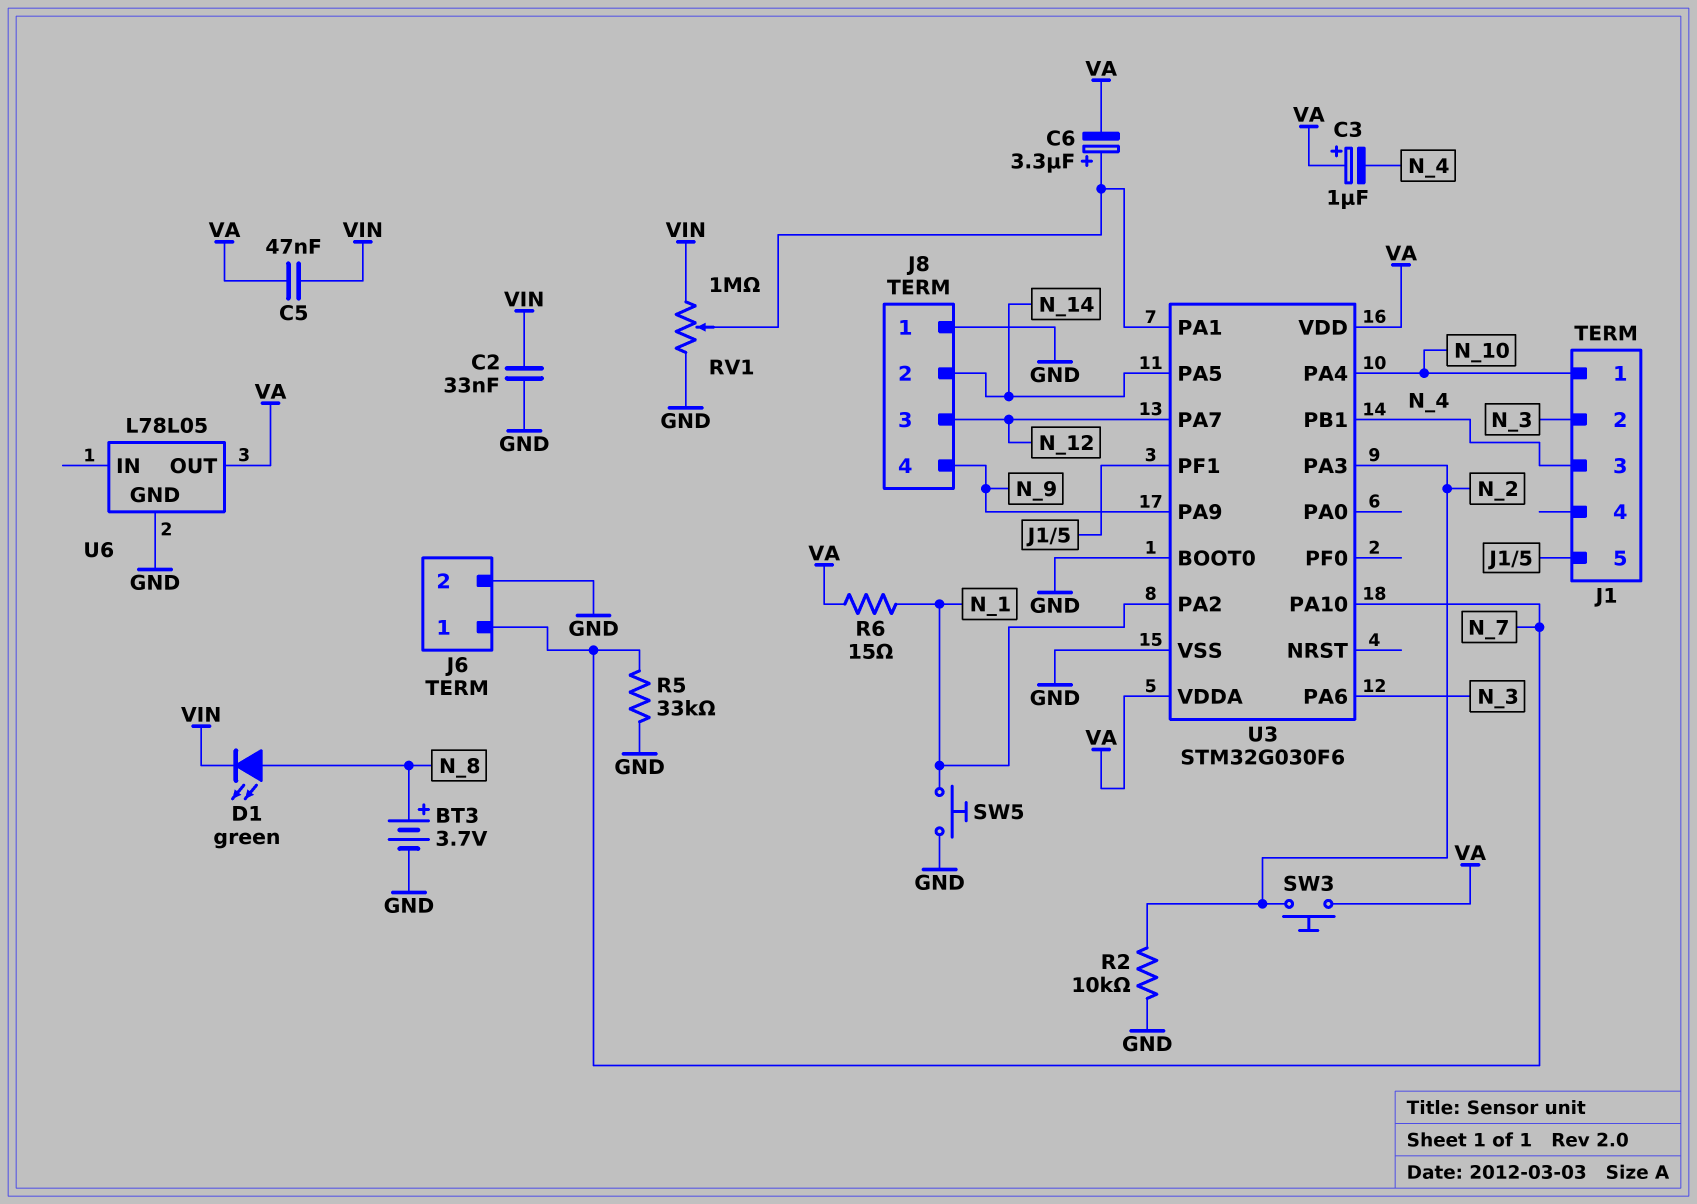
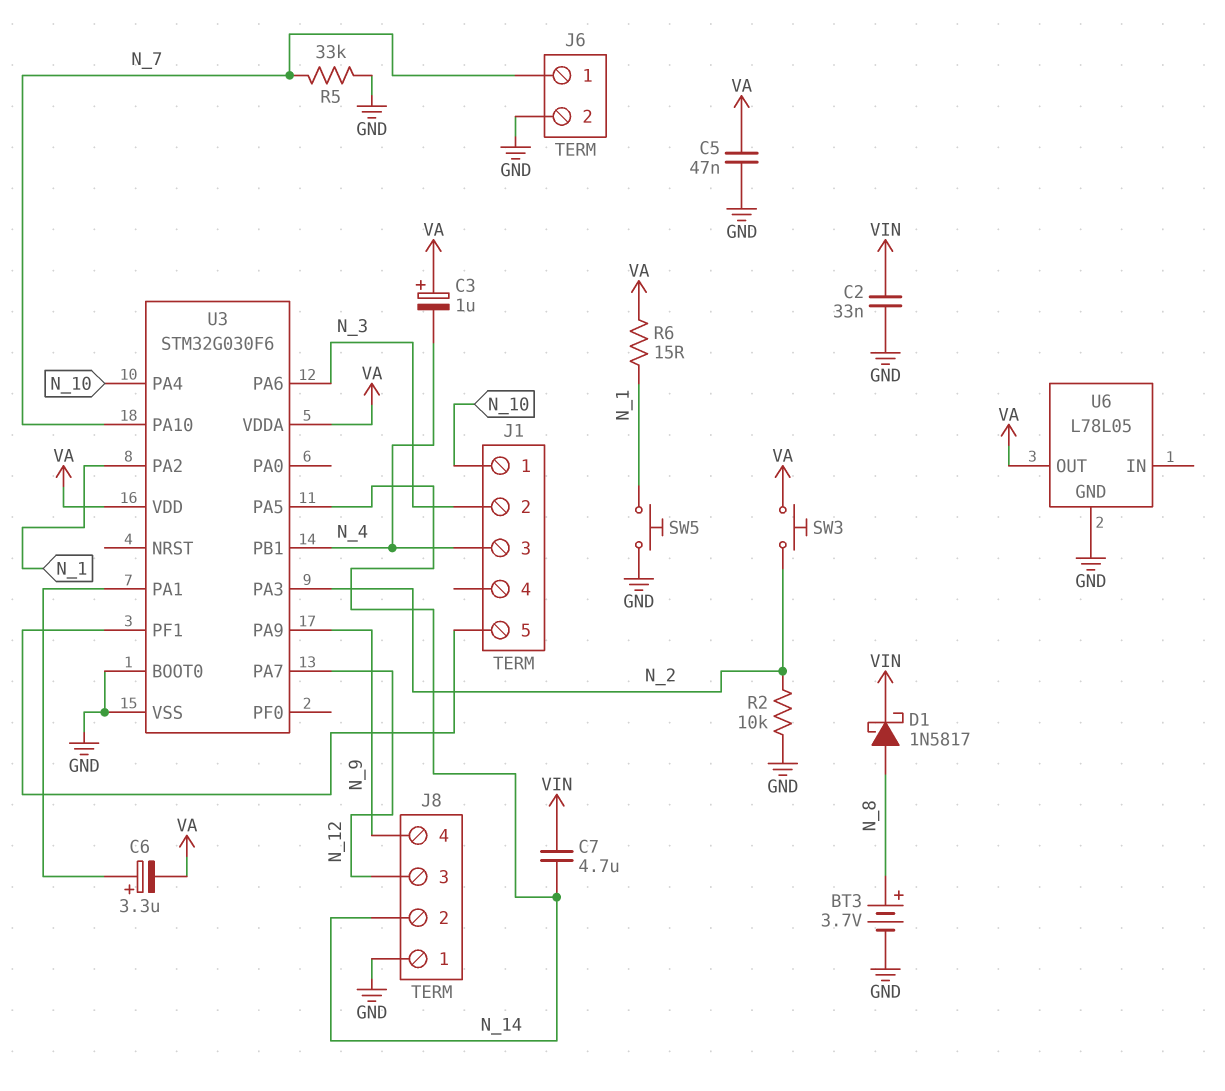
C5: 47nF (VA, VIN) -> 47nF (GND, VA)
C7: none -> 4.7uF (N_14, VIN)
D1: LED green (A N_8, K VIN) -> schottky 1N5817 (A N_8, K VIN)
RV1: 1M (GND, VIN, wiper U3/PA1) -> none

